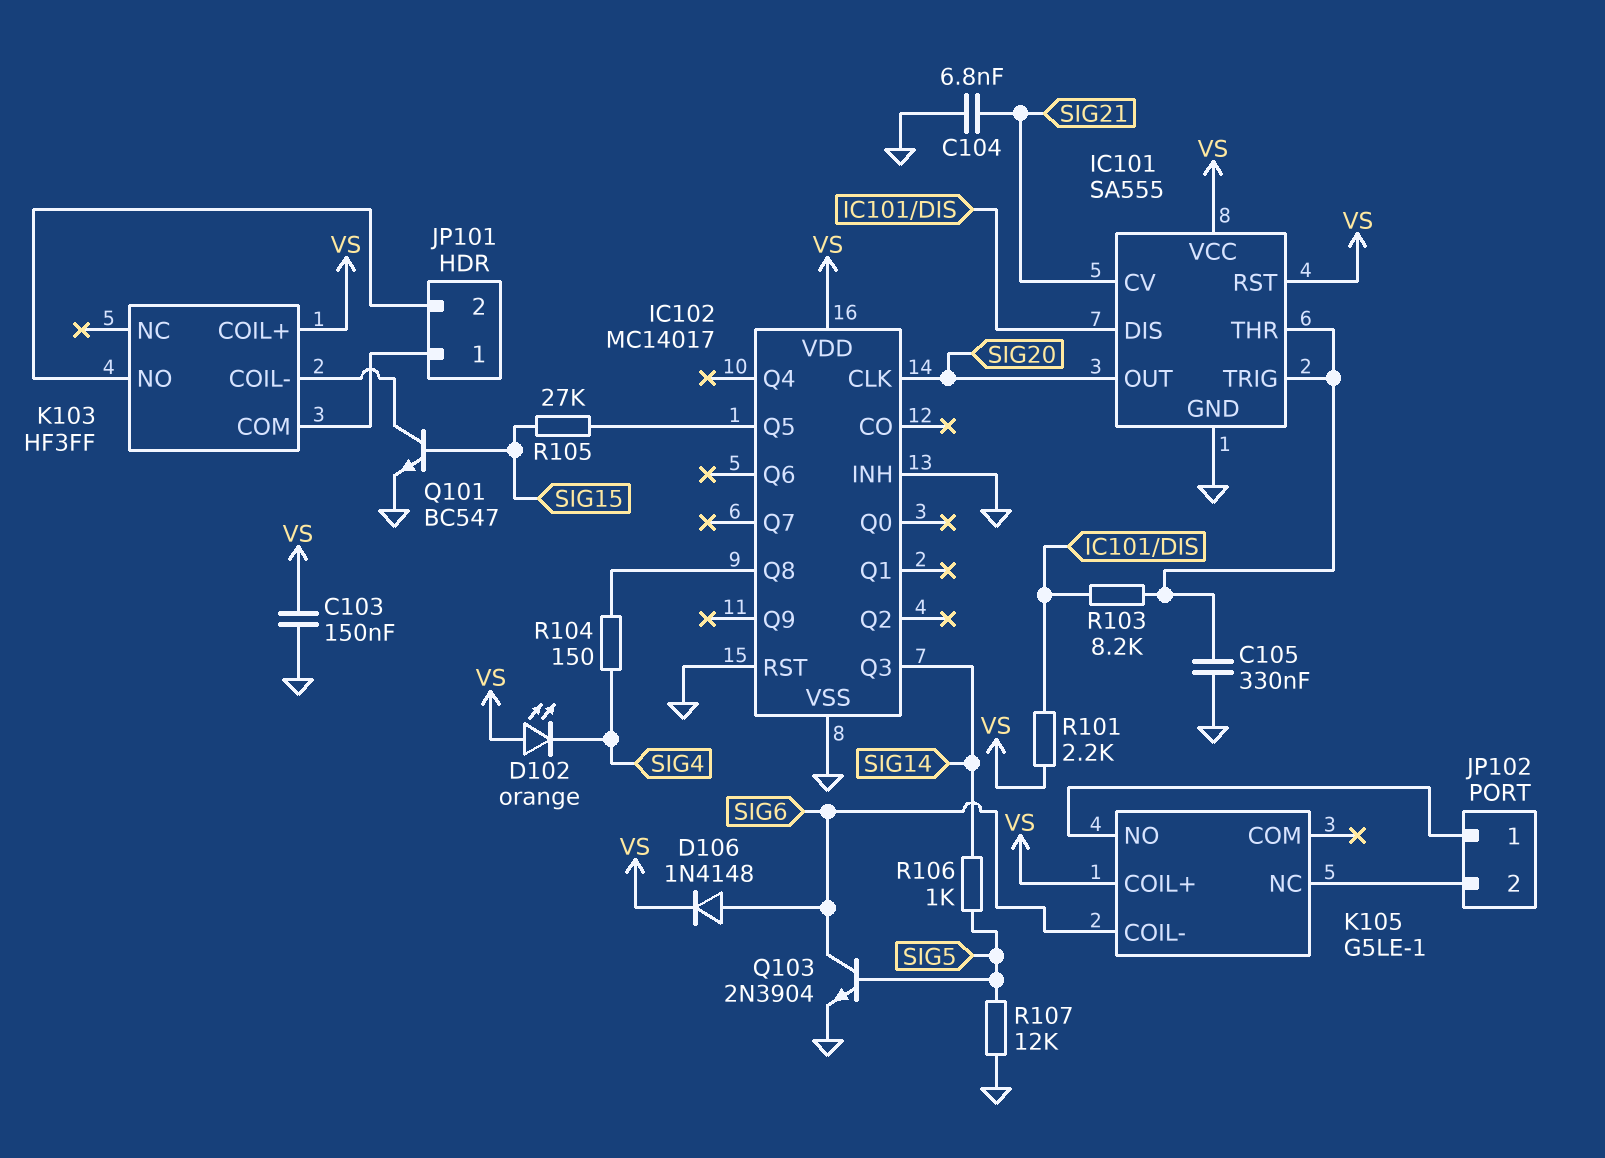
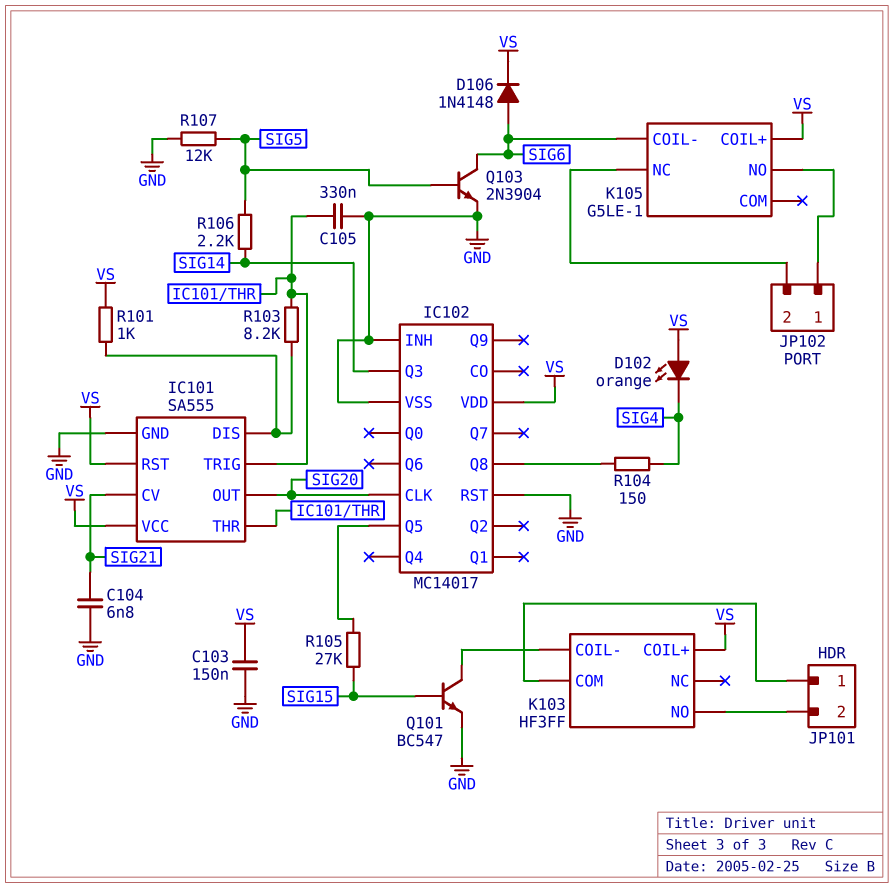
R101: 2.2k (IC101/DIS, VS) -> 1k (IC101/DIS, VS)
R106: 1k (SIG5, SIG14) -> 2.2k (SIG5, SIG14)

